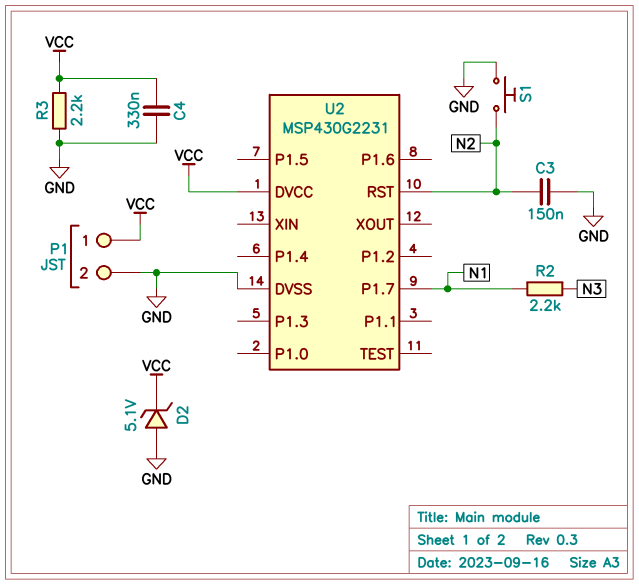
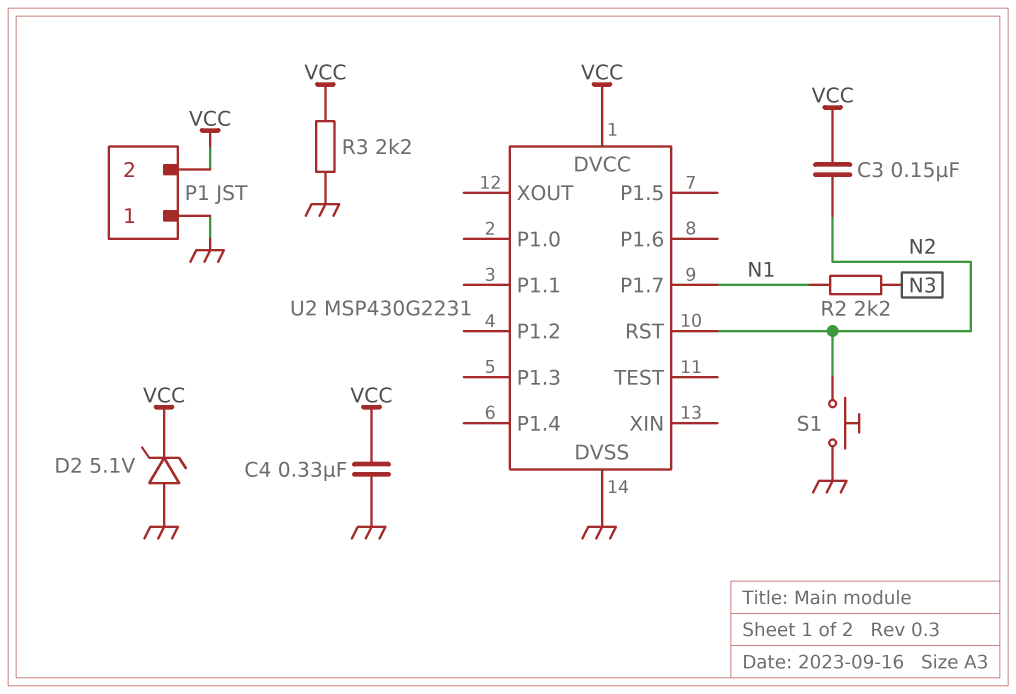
C3: 150nF (GND, N2) -> 150nF (N2, VCC)
P1 pin 1: VCC -> GND
P1 pin 2: GND -> VCC

